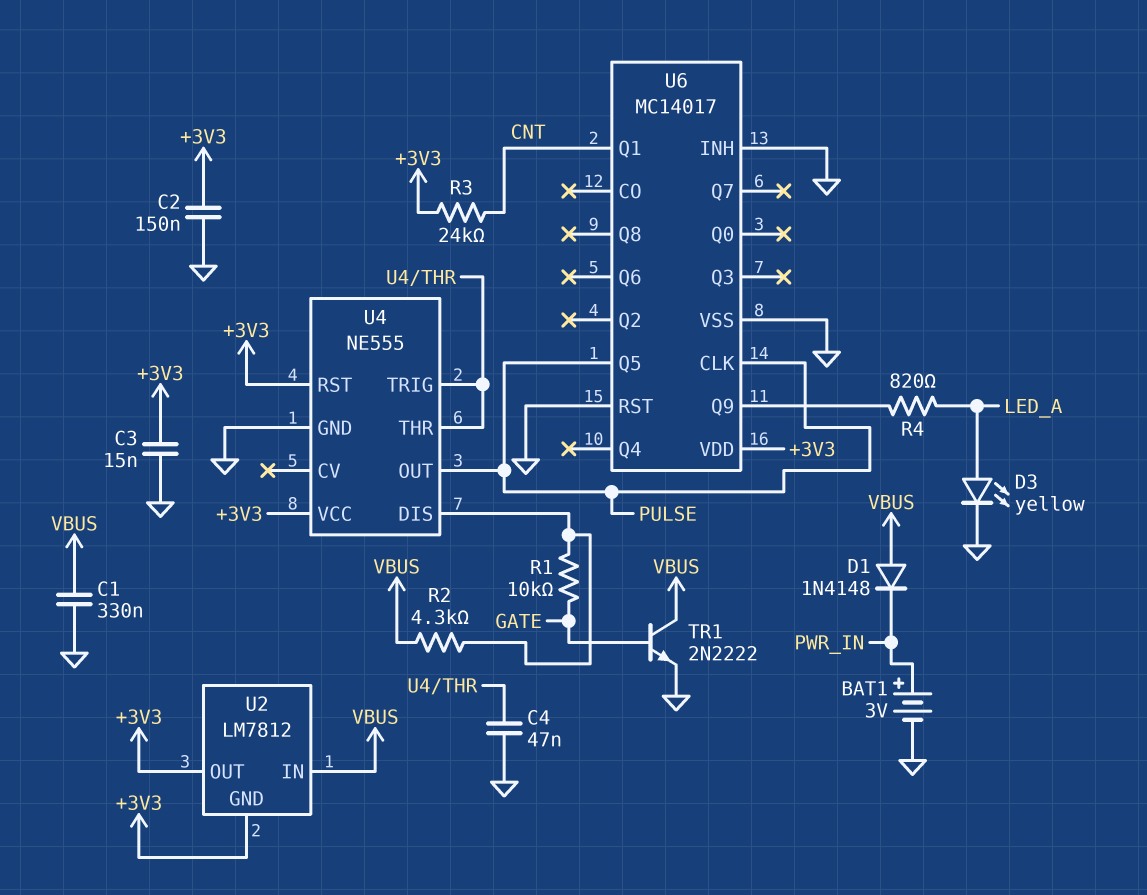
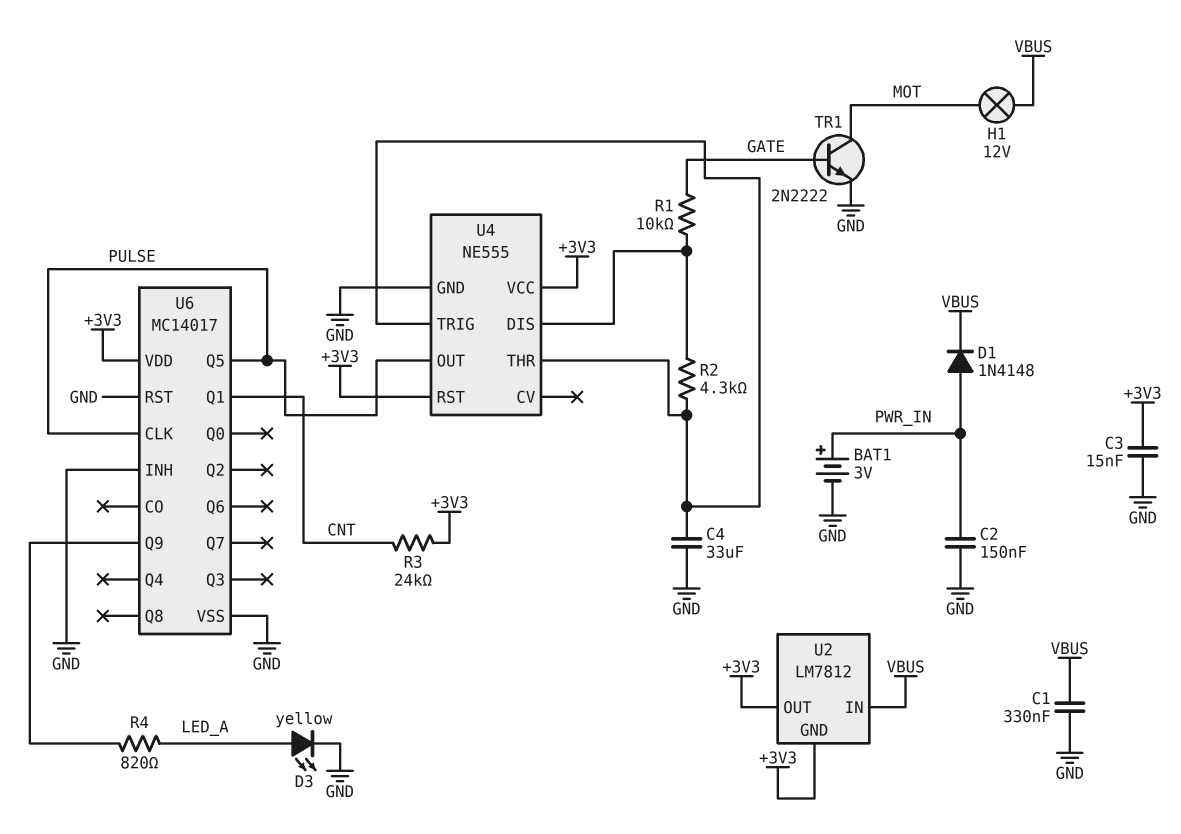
C2: 150nF (+3V3, GND) -> 150nF (GND, PWR_IN)
C4: 47nF (GND, U4/THR) -> 33uF (GND, U4/THR)
D1: diode 1N4148 (A VBUS, K PWR_IN) -> diode 1N4148 (A PWR_IN, K VBUS)
H1: none -> lamp 12V (MOT, VBUS)
R2: 4.3k (U4/DIS, VBUS) -> 4.3k (U4/DIS, U4/THR)
TR1: NPN 2N2222 (B GATE, C VBUS, E GND) -> NPN 2N2222 (B GATE, C MOT, E GND)

